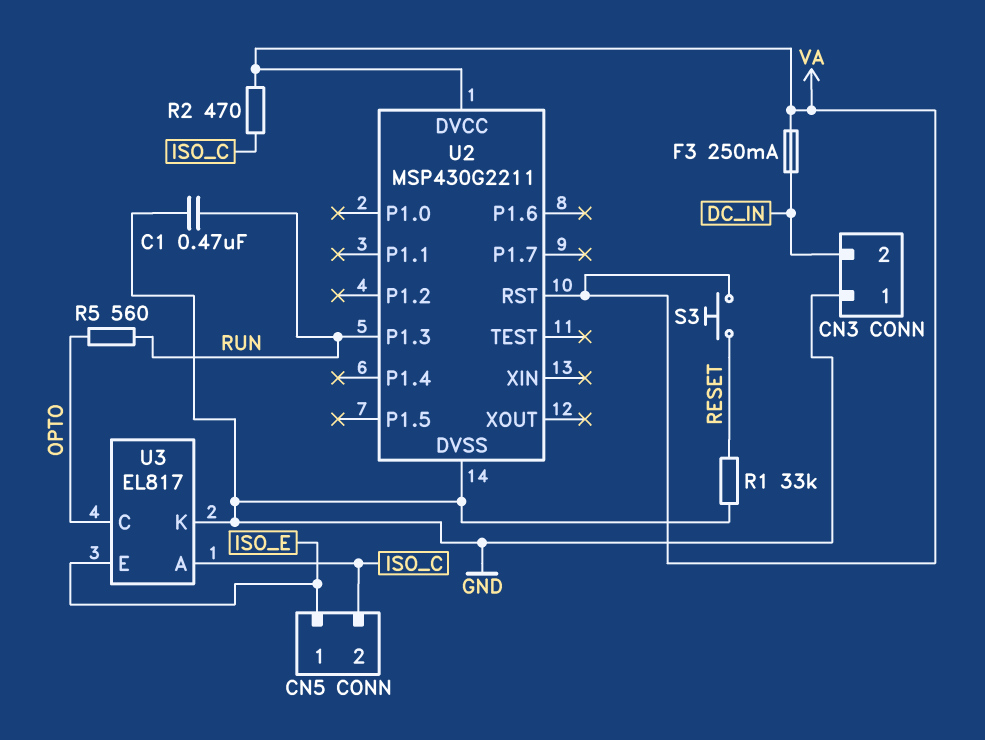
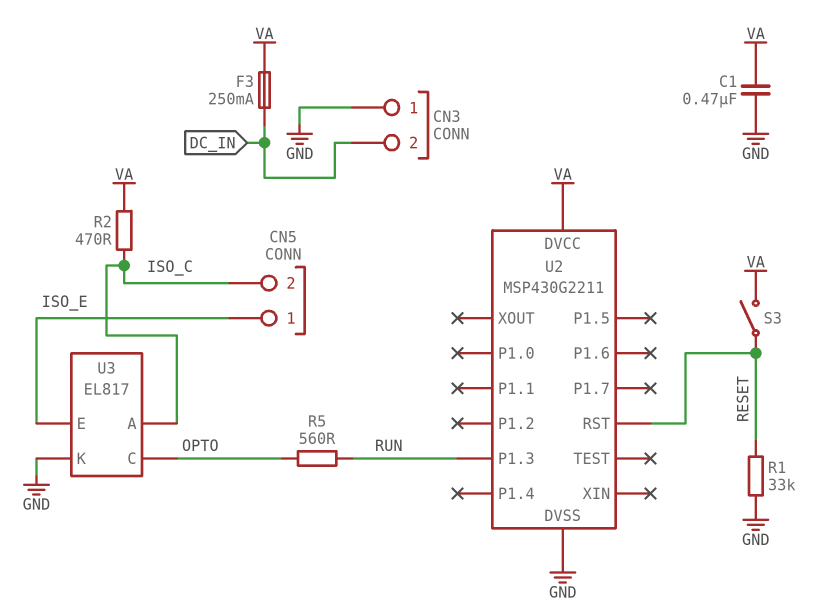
C1: 470nF (GND, RUN) -> 470nF (GND, VA)
S3: button (RESET, VA) -> switch (RESET, VA)
U2 pin RST: VA -> RESET

